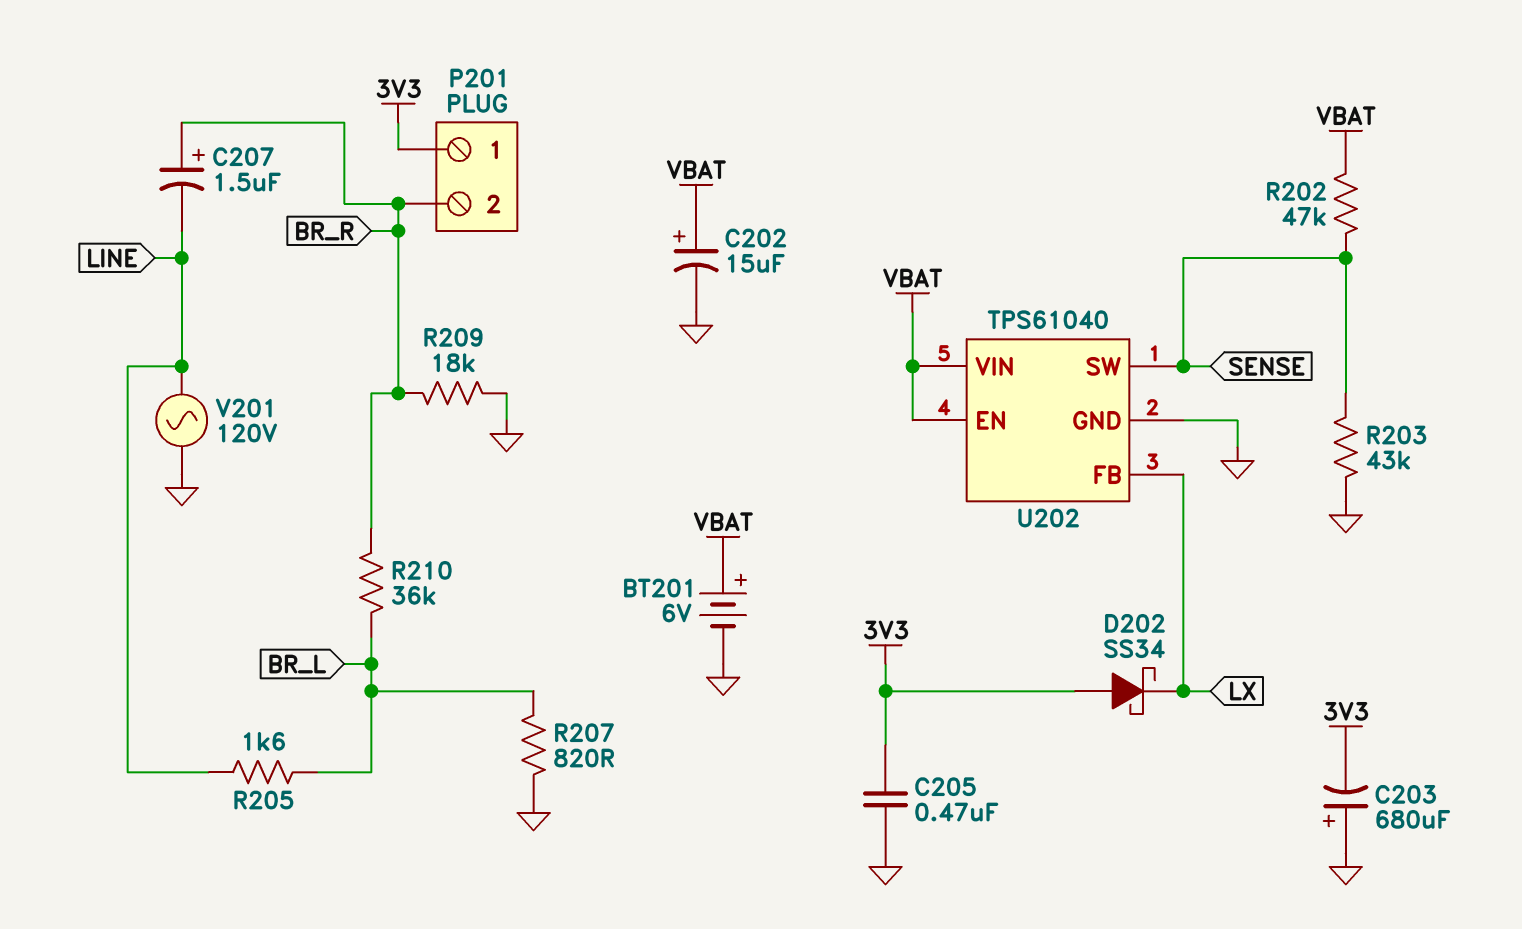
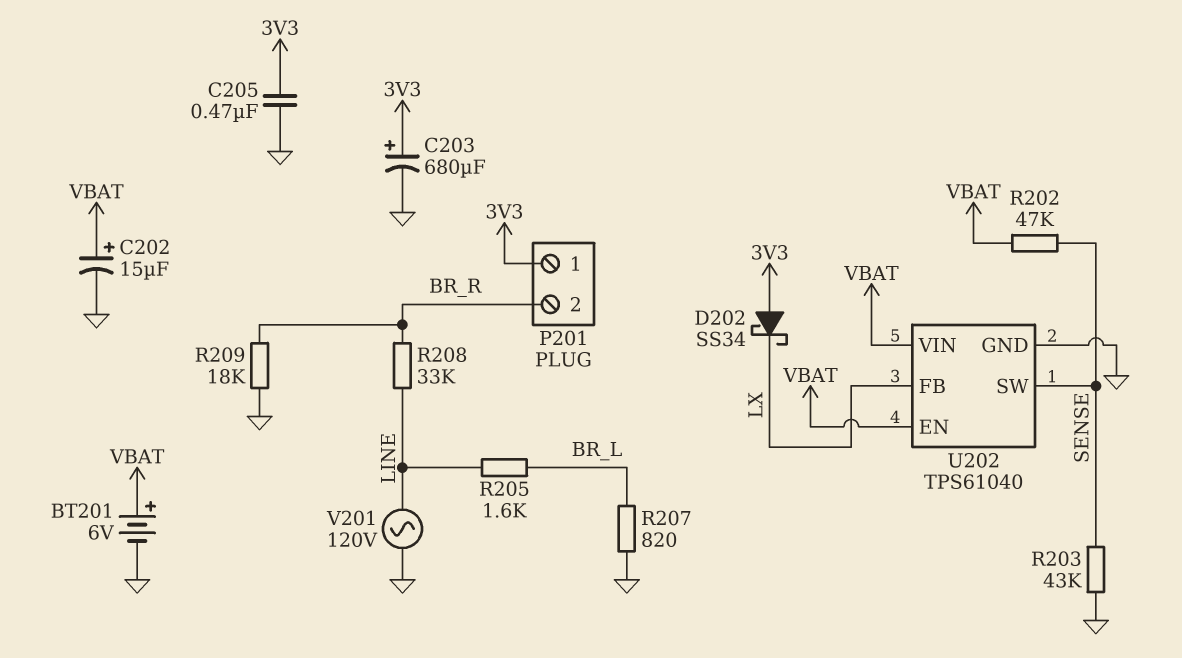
C203: 680uF (plus GND, minus 3V3) -> 680uF (plus 3V3, minus GND)
C207: 1.5uF (plus BR_R, minus LINE) -> none
R208: none -> 33k (BR_R, LINE)
R210: 36k (BR_L, BR_R) -> none

